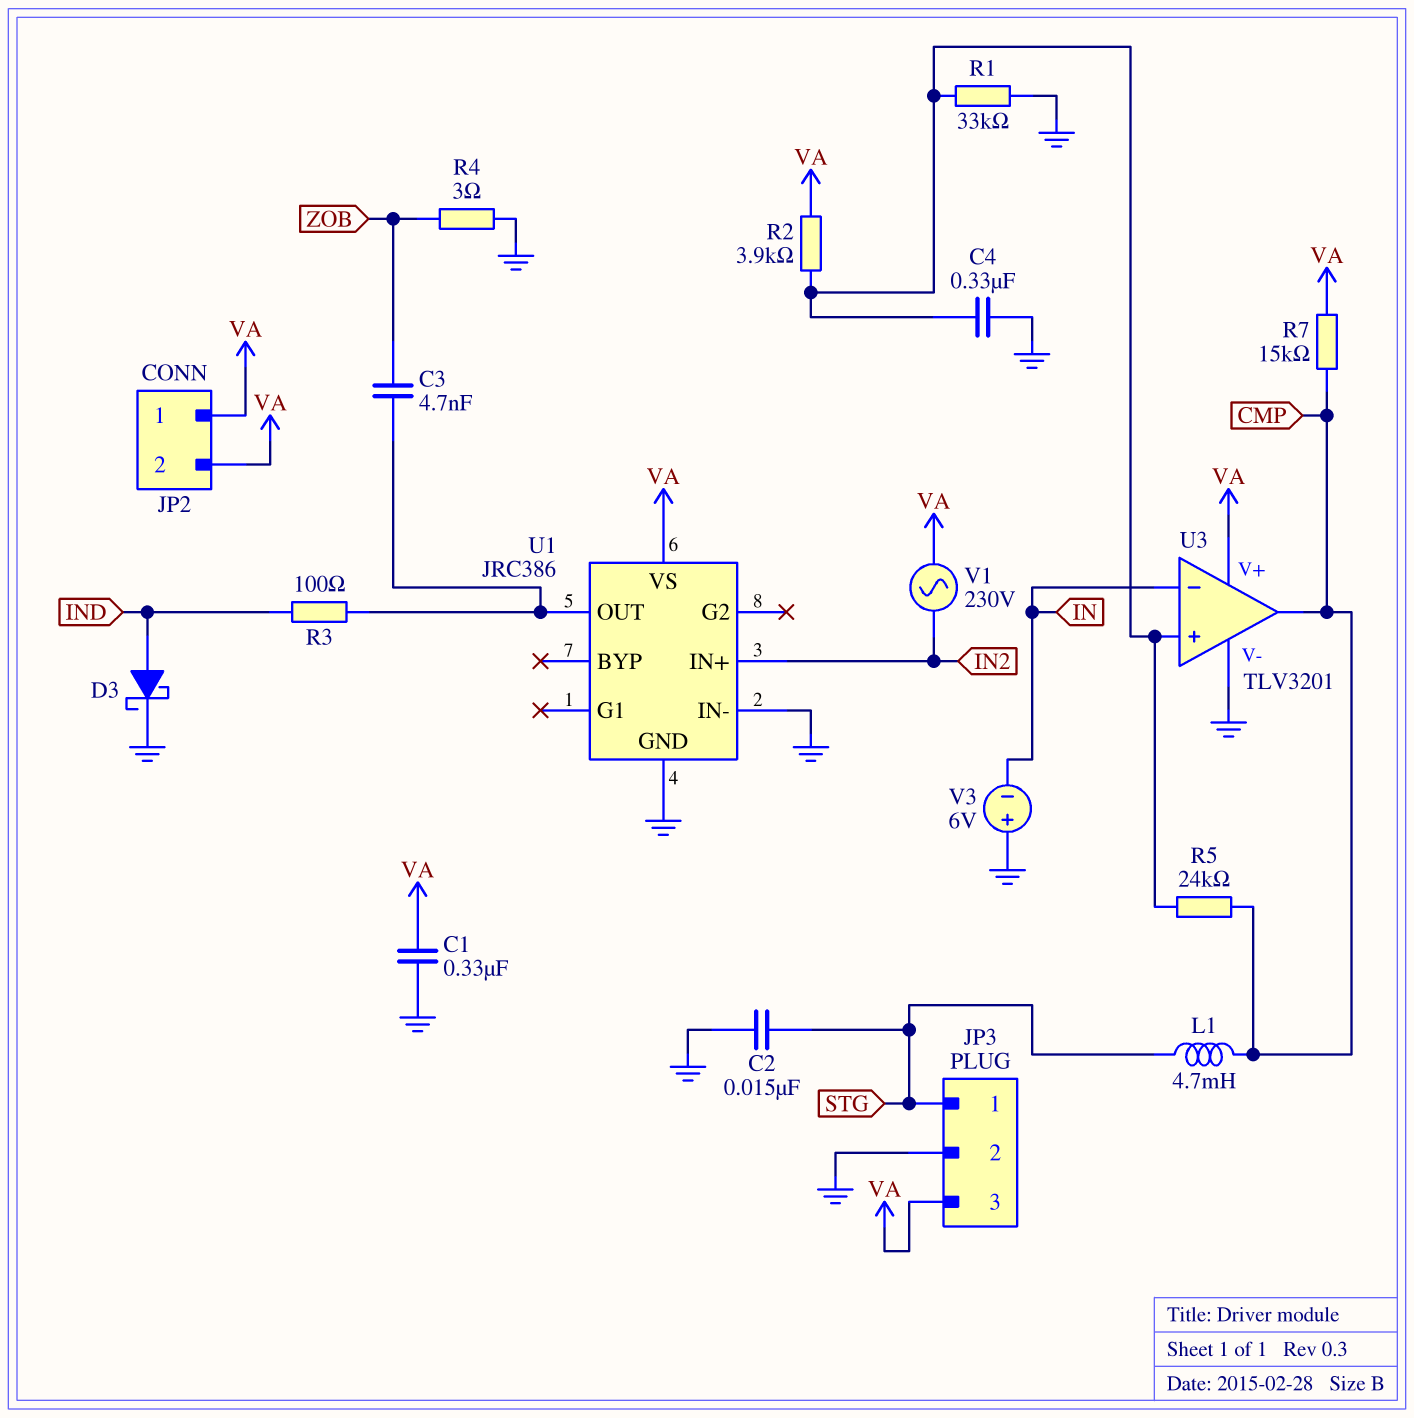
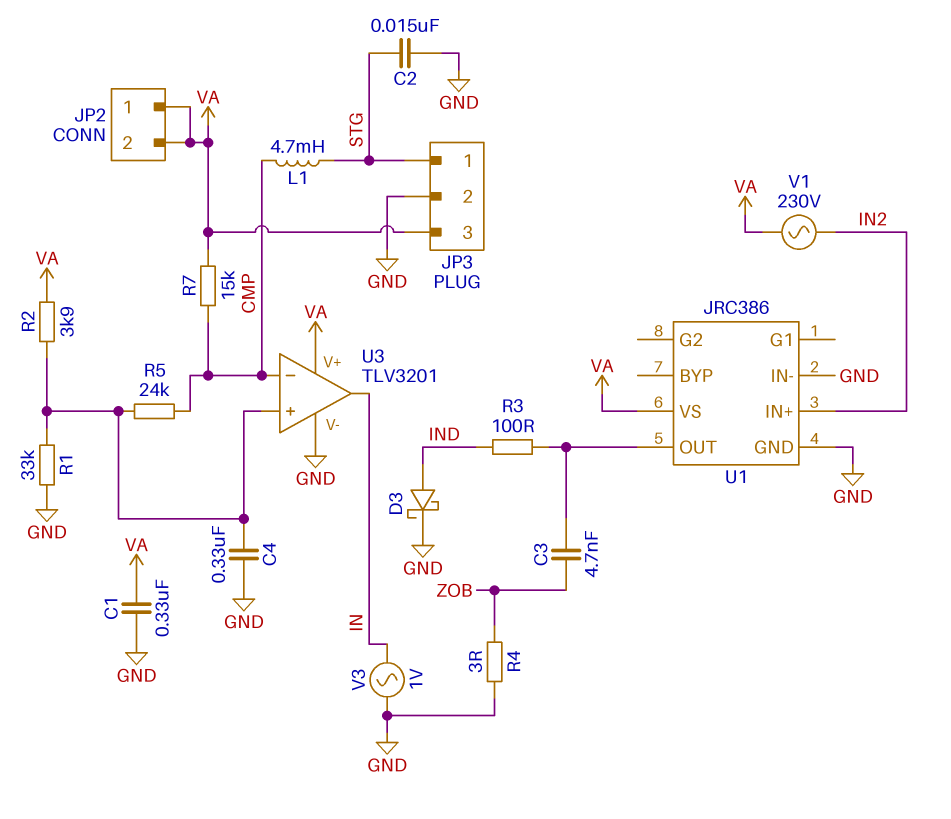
U3 pin in-: IN -> CMP
U3 pin out: CMP -> IN
V3: 6V (plus GND, minus IN) -> AC 1V (GND, IN)

